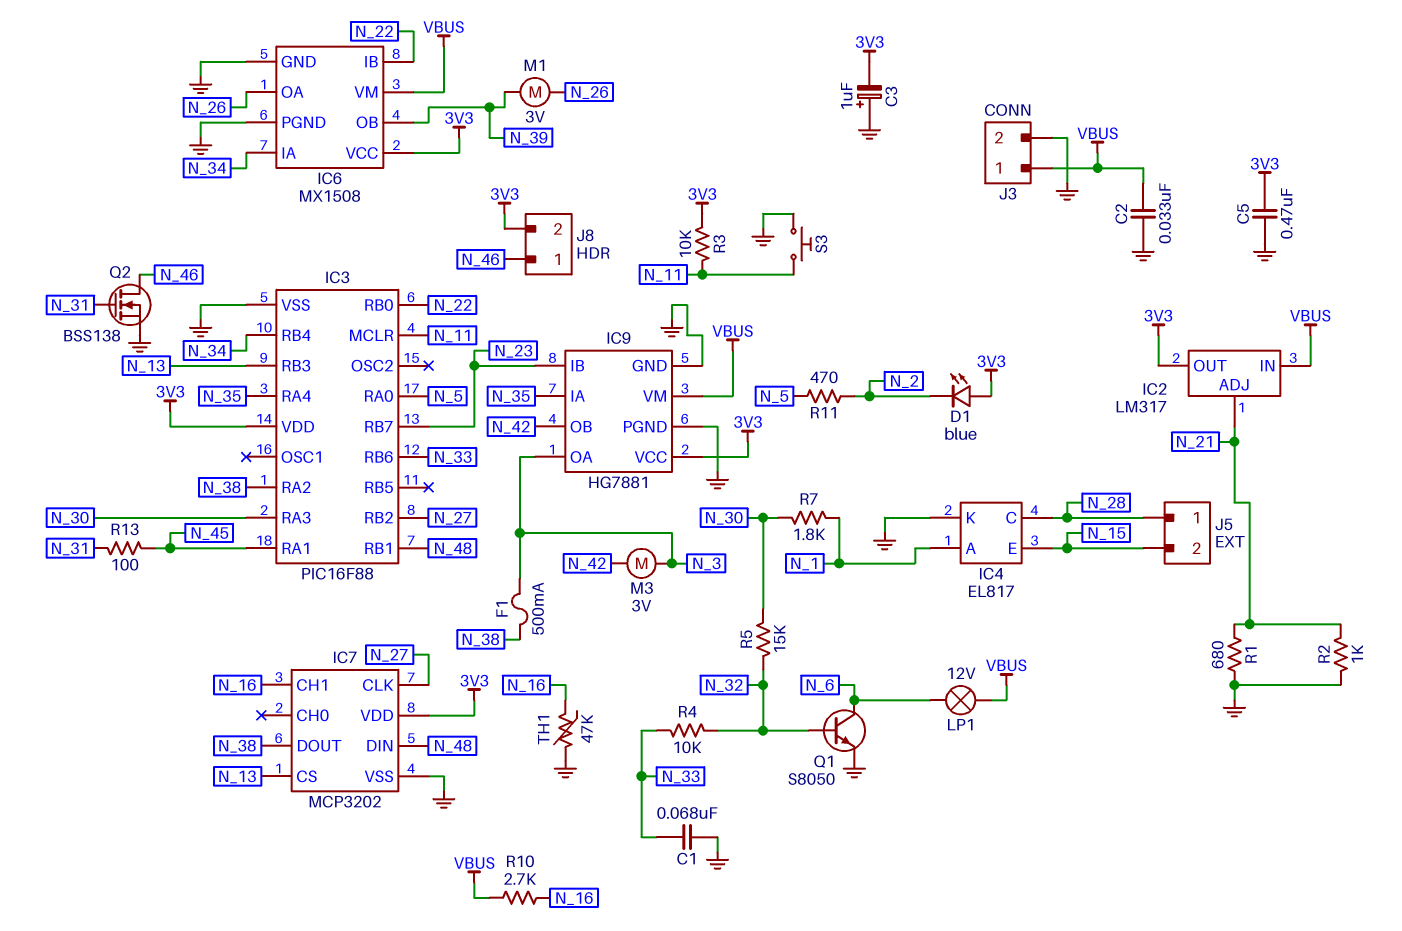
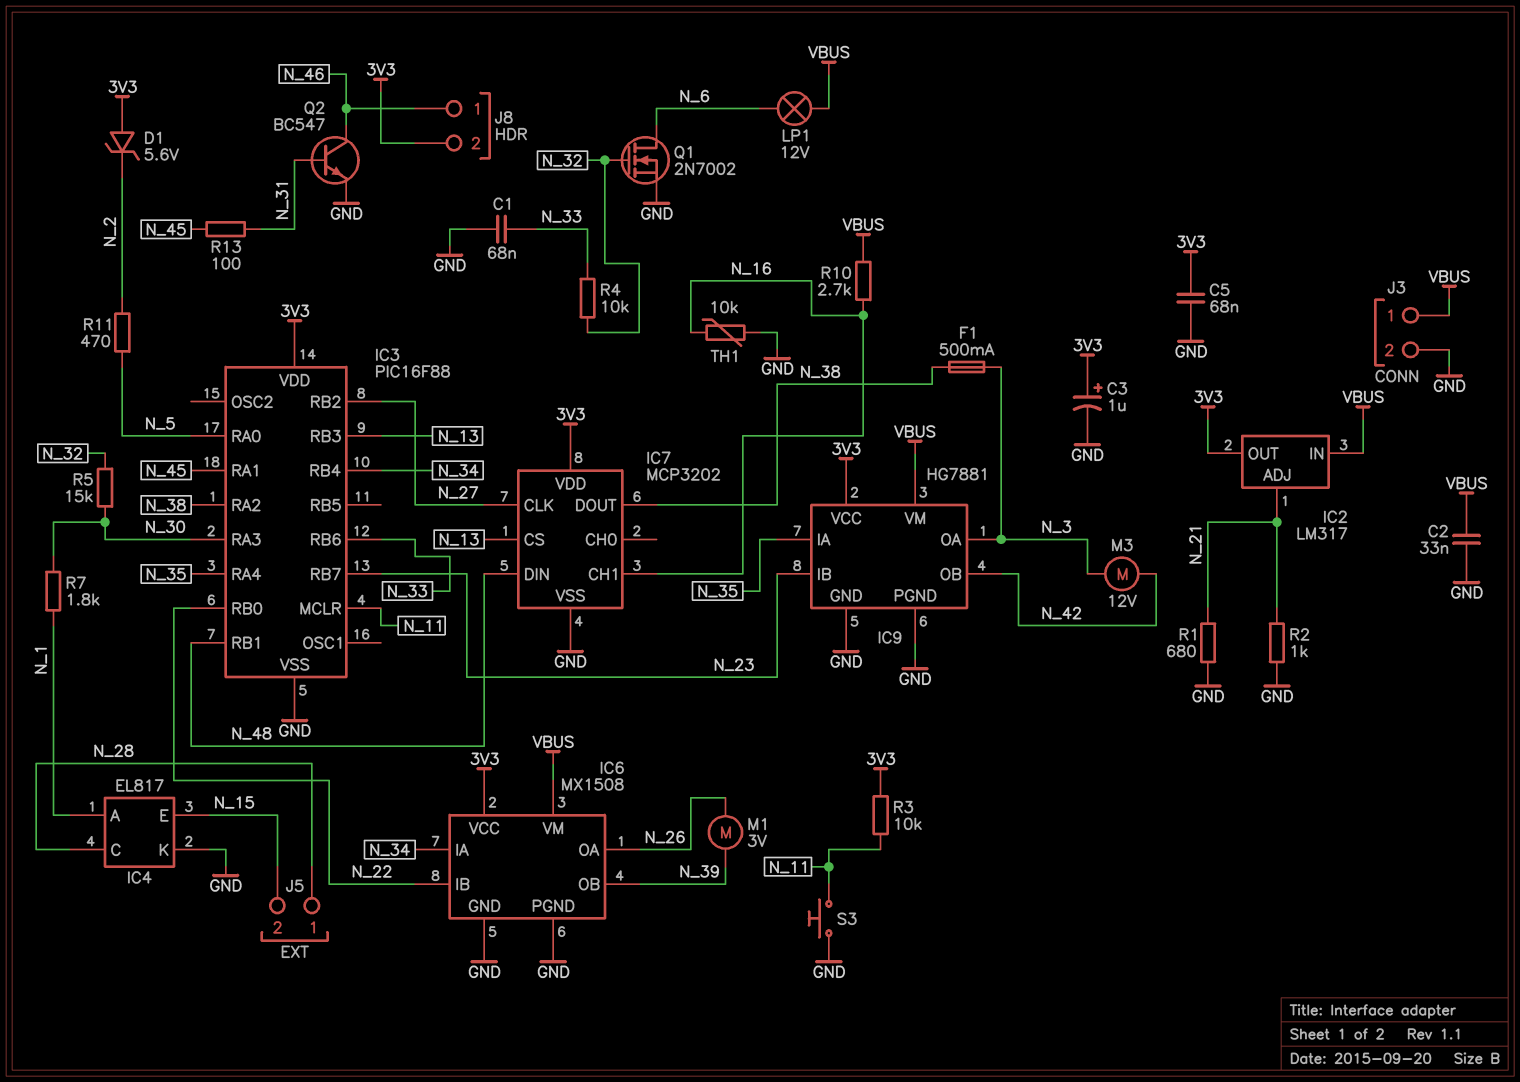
C3: 1uF (plus GND, minus 3V3) -> 1uF (plus 3V3, minus GND)
C5: 470nF (3V3, GND) -> 68nF (3V3, GND)
D1: LED blue (A 3V3, K N_2) -> zener 5.6V (A 3V3, K N_2)
M3: motor 3V (N_3, N_42) -> motor 12V (N_3, N_42)
Q1: NPN S8050 (B N_32, C N_6, E GND) -> NMOS 2N7002 (G N_32, D N_6, S GND)
Q2: NMOS BSS138 (G N_31, D N_46, S GND) -> NPN BC547 (B N_31, C N_46, E GND)
TH1: 47k (GND, N_16) -> 10k (GND, N_16)

